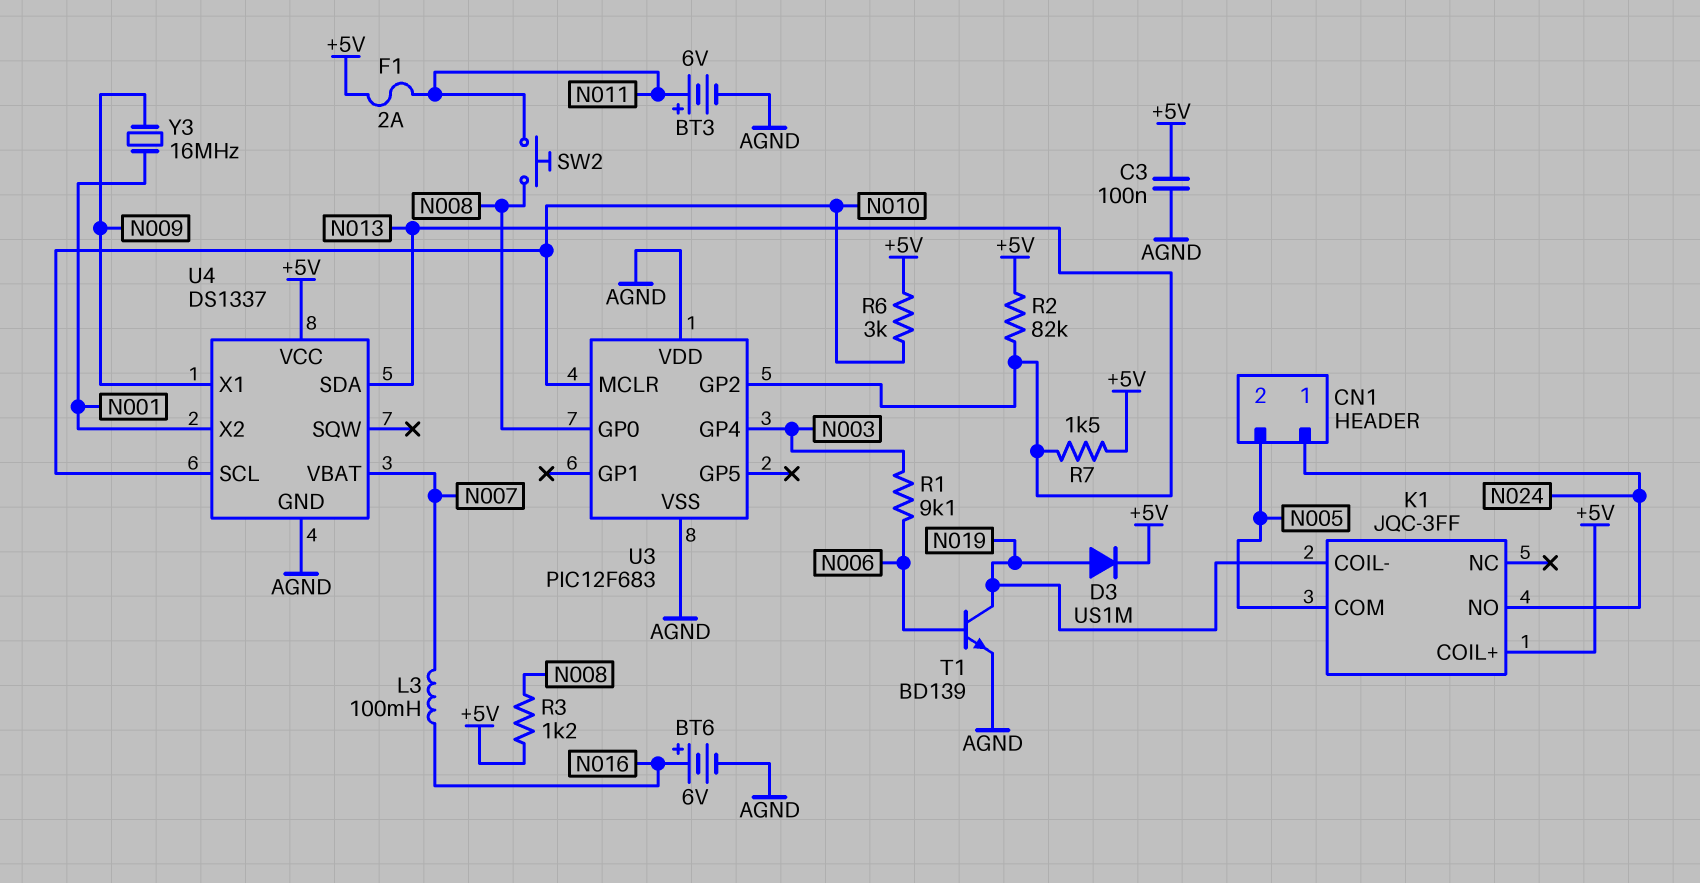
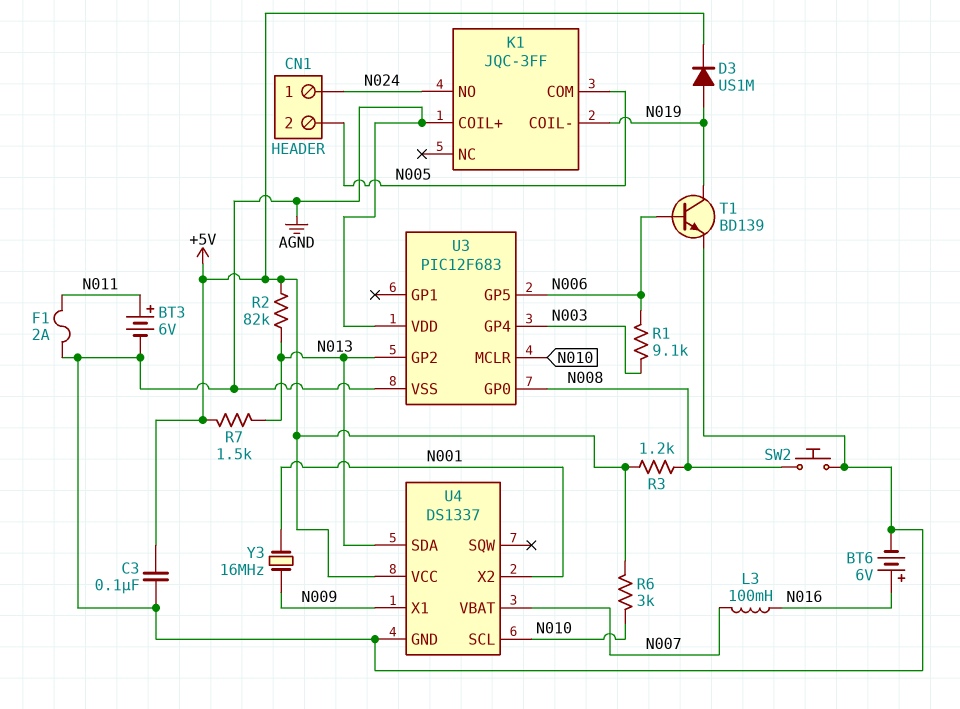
F1: 2A (+5V, N011) -> 2A (AGND, N011)
K1 pin COIL+: +5V -> AGND
SW2: button (N008, N011) -> button (AGND, N008)
U3 pin GP5: none -> N006

